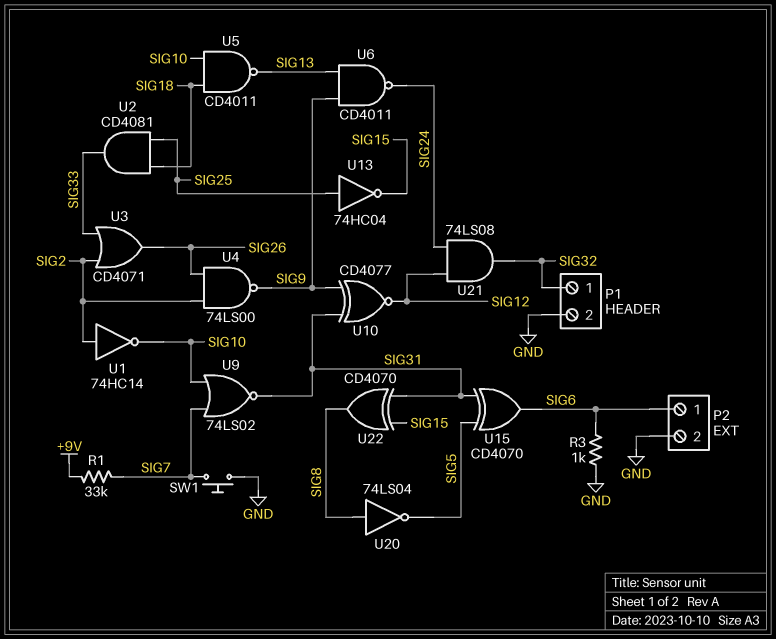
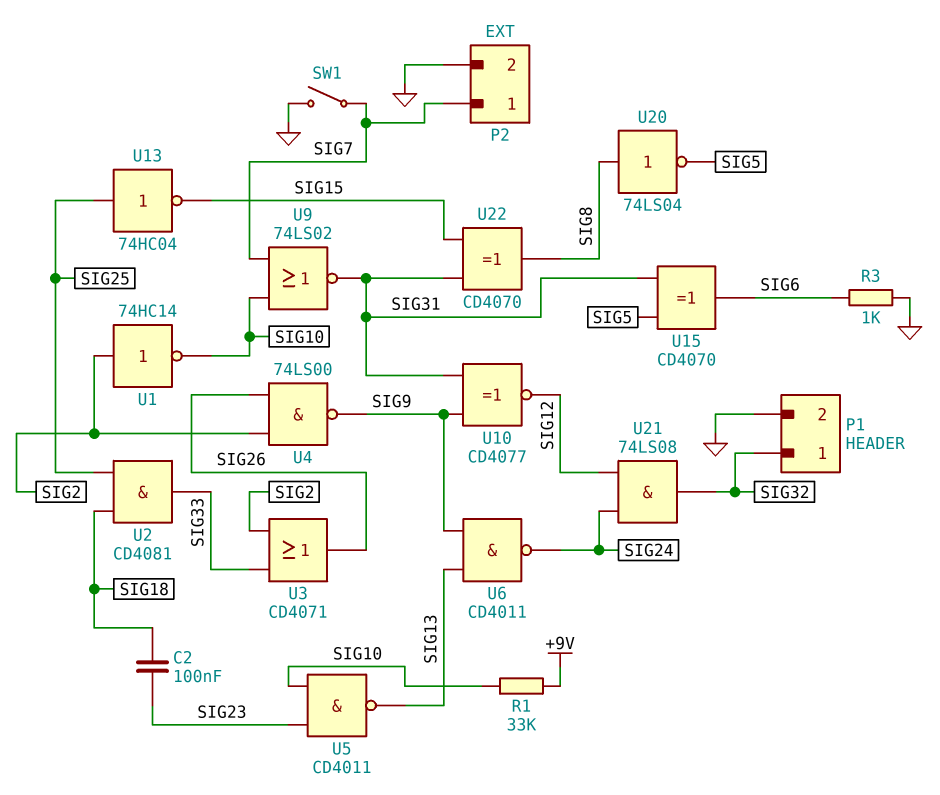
C2: none -> 100nF (SIG18, SIG23)
P2 pin 1: SIG6 -> SIG7
R1: 33k (+9V, SIG7) -> 33k (+9V, SIG10)
SW1: button (GND, SIG7) -> switch (GND, SIG7)
U5: NAND CD4011 (in SIG10, in SIG18, out SIG13) -> NAND CD4011 (in SIG10, in SIG23, out SIG13)

